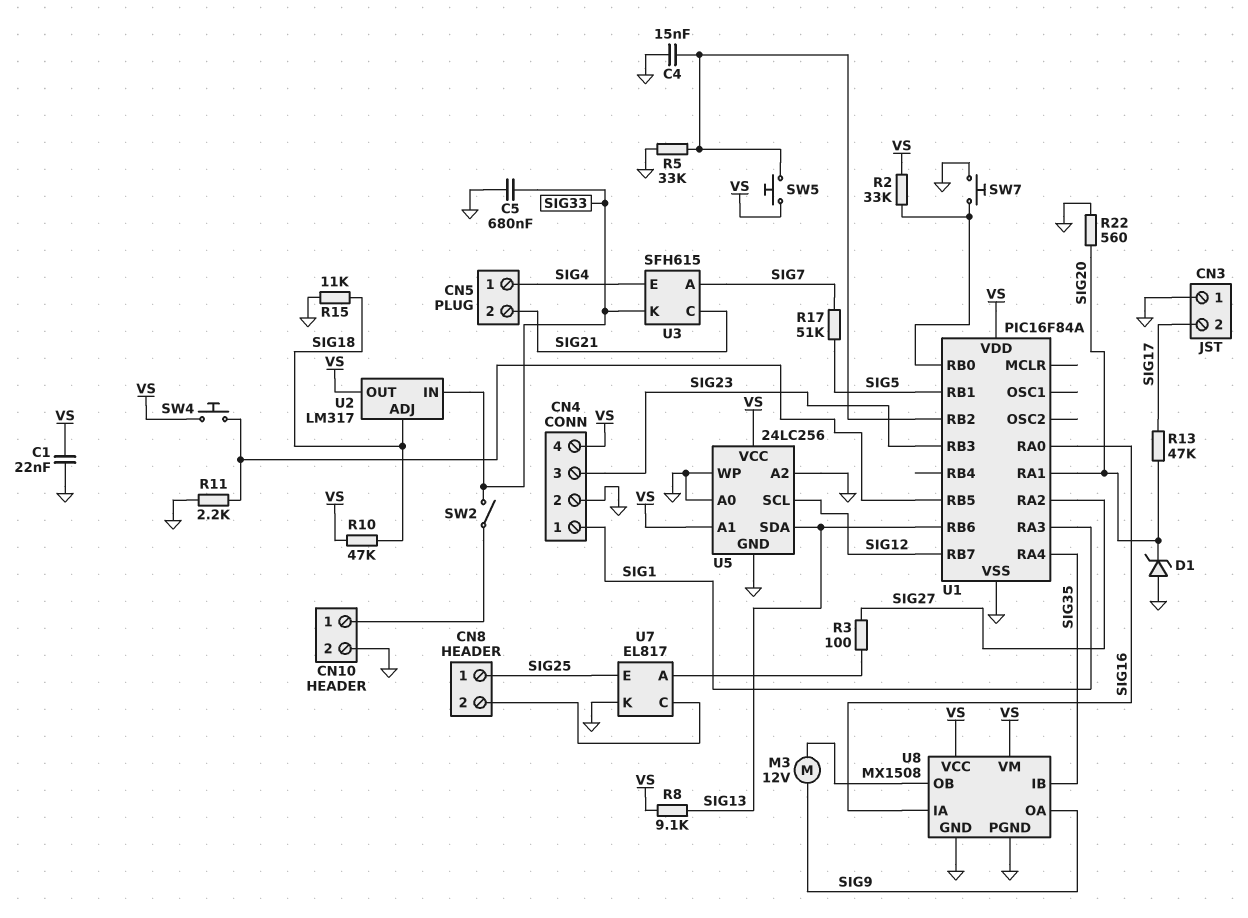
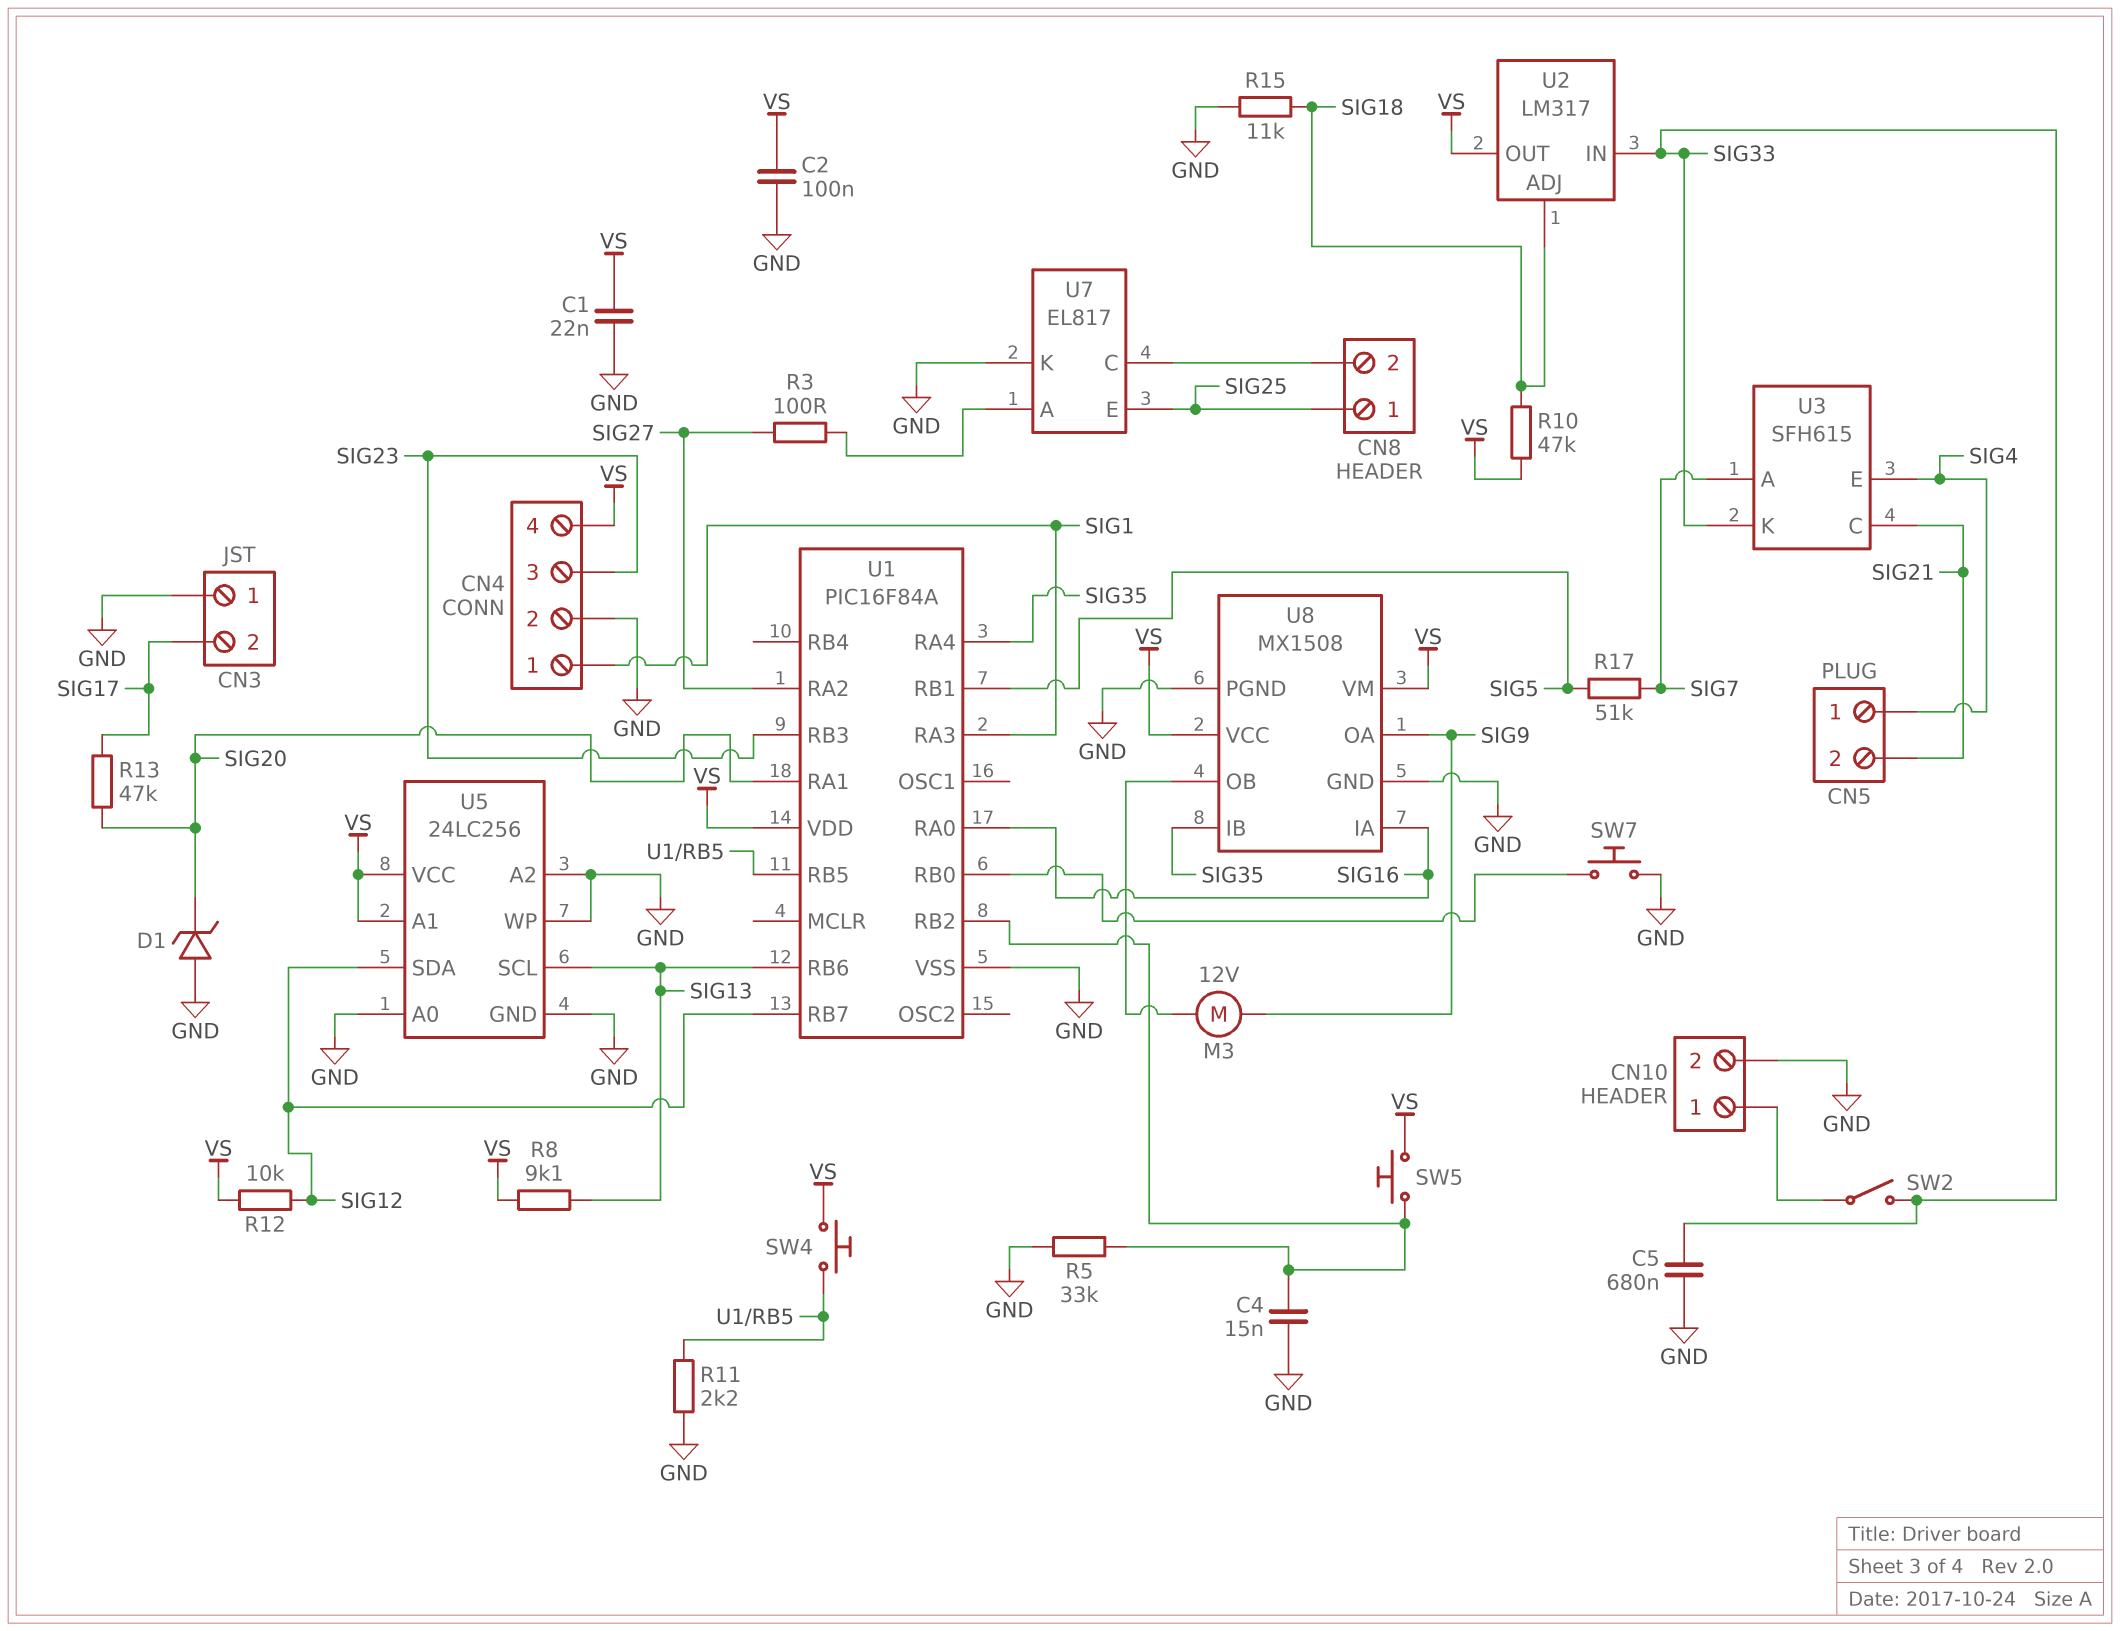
C2: none -> 100nF (GND, VS)
R2: 33k (U1/RB0, VS) -> none
R12: none -> 10k (SIG12, VS)
R22: 560 (GND, SIG20) -> none
U5 pin SCL: SIG12 -> SIG13
U5 pin SDA: SIG13 -> SIG12

